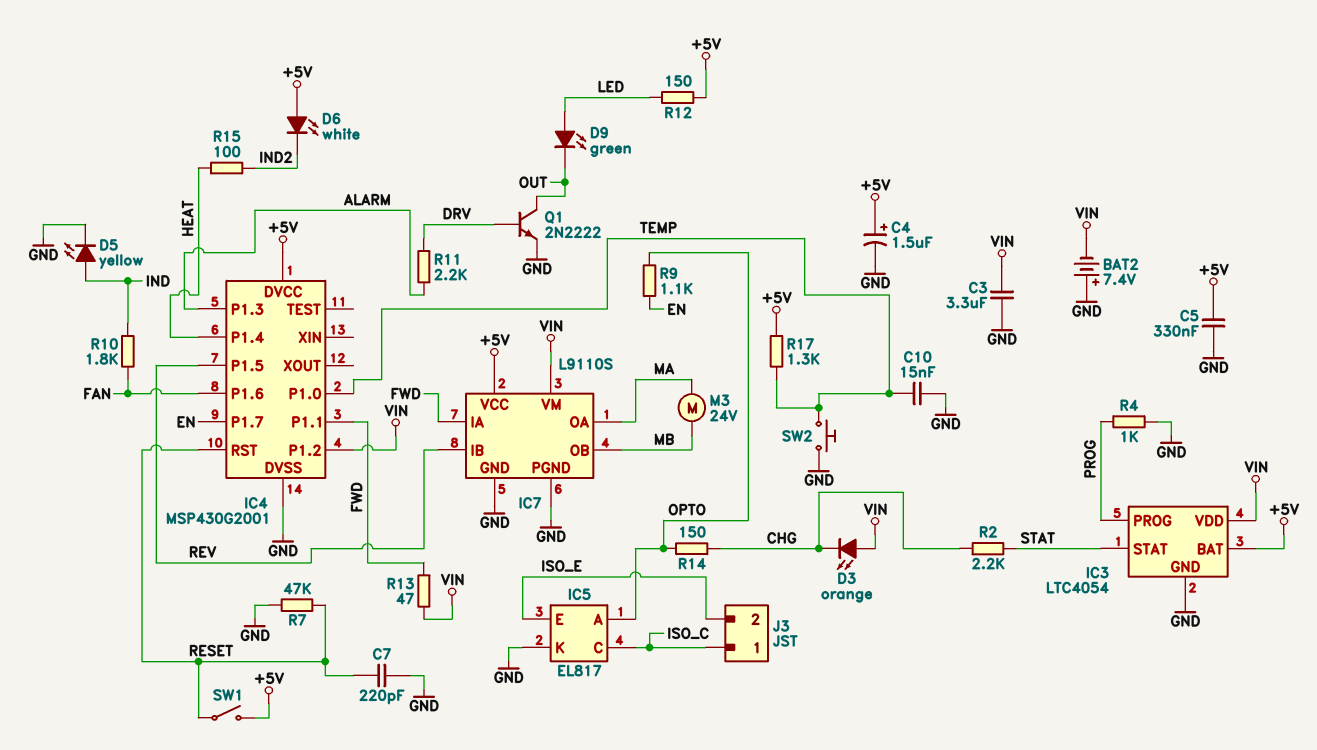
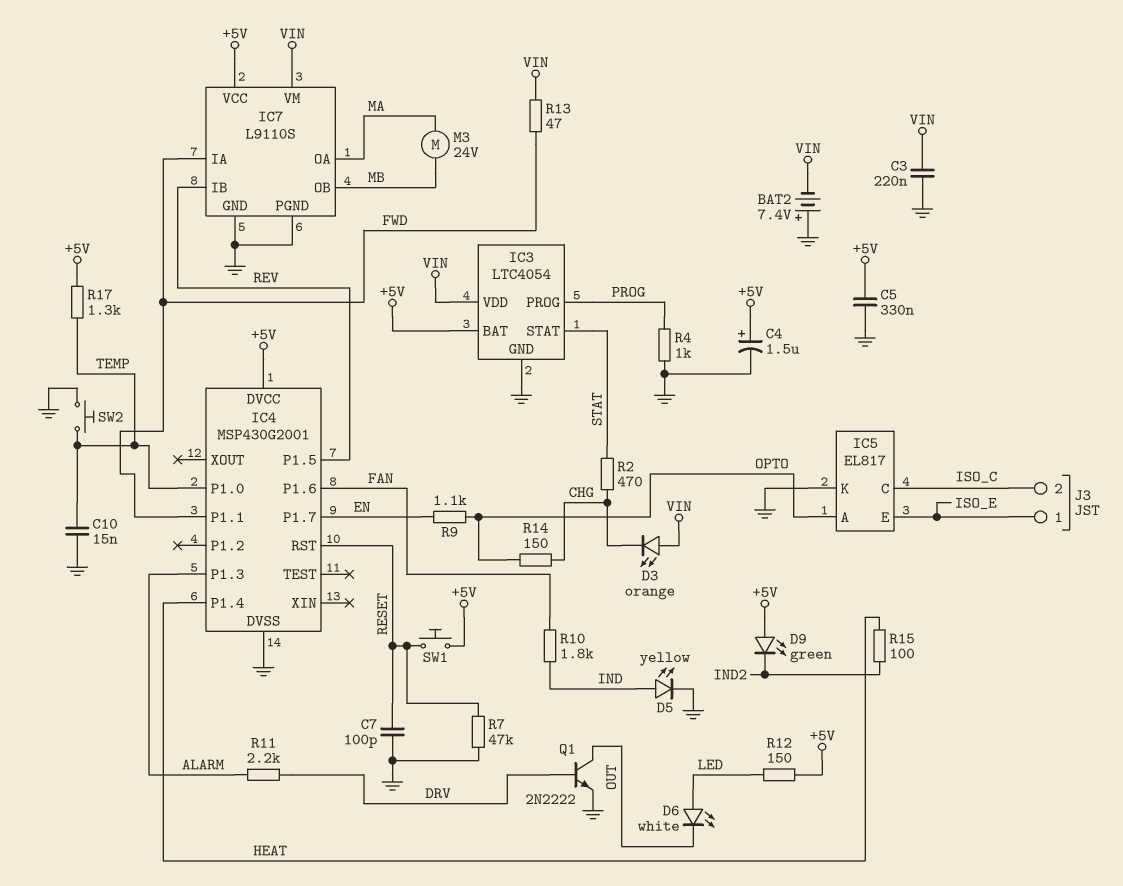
C3: 3.3uF (GND, VIN) -> 220nF (GND, VIN)
C7: 220pF (GND, RESET) -> 100pF (GND, RESET)
D6: LED white (A +5V, K IND2) -> LED white (A LED, K OUT)
D9: LED green (A LED, K OUT) -> LED green (A +5V, K IND2)
IC4 pin P1.2: VIN -> none
J3 pin 1: ISO_C -> ISO_E
J3 pin 2: ISO_E -> ISO_C
R2: 2.2k (CHG, STAT) -> 470 (CHG, STAT)
SW1: switch (+5V, RESET) -> button (+5V, RESET)

